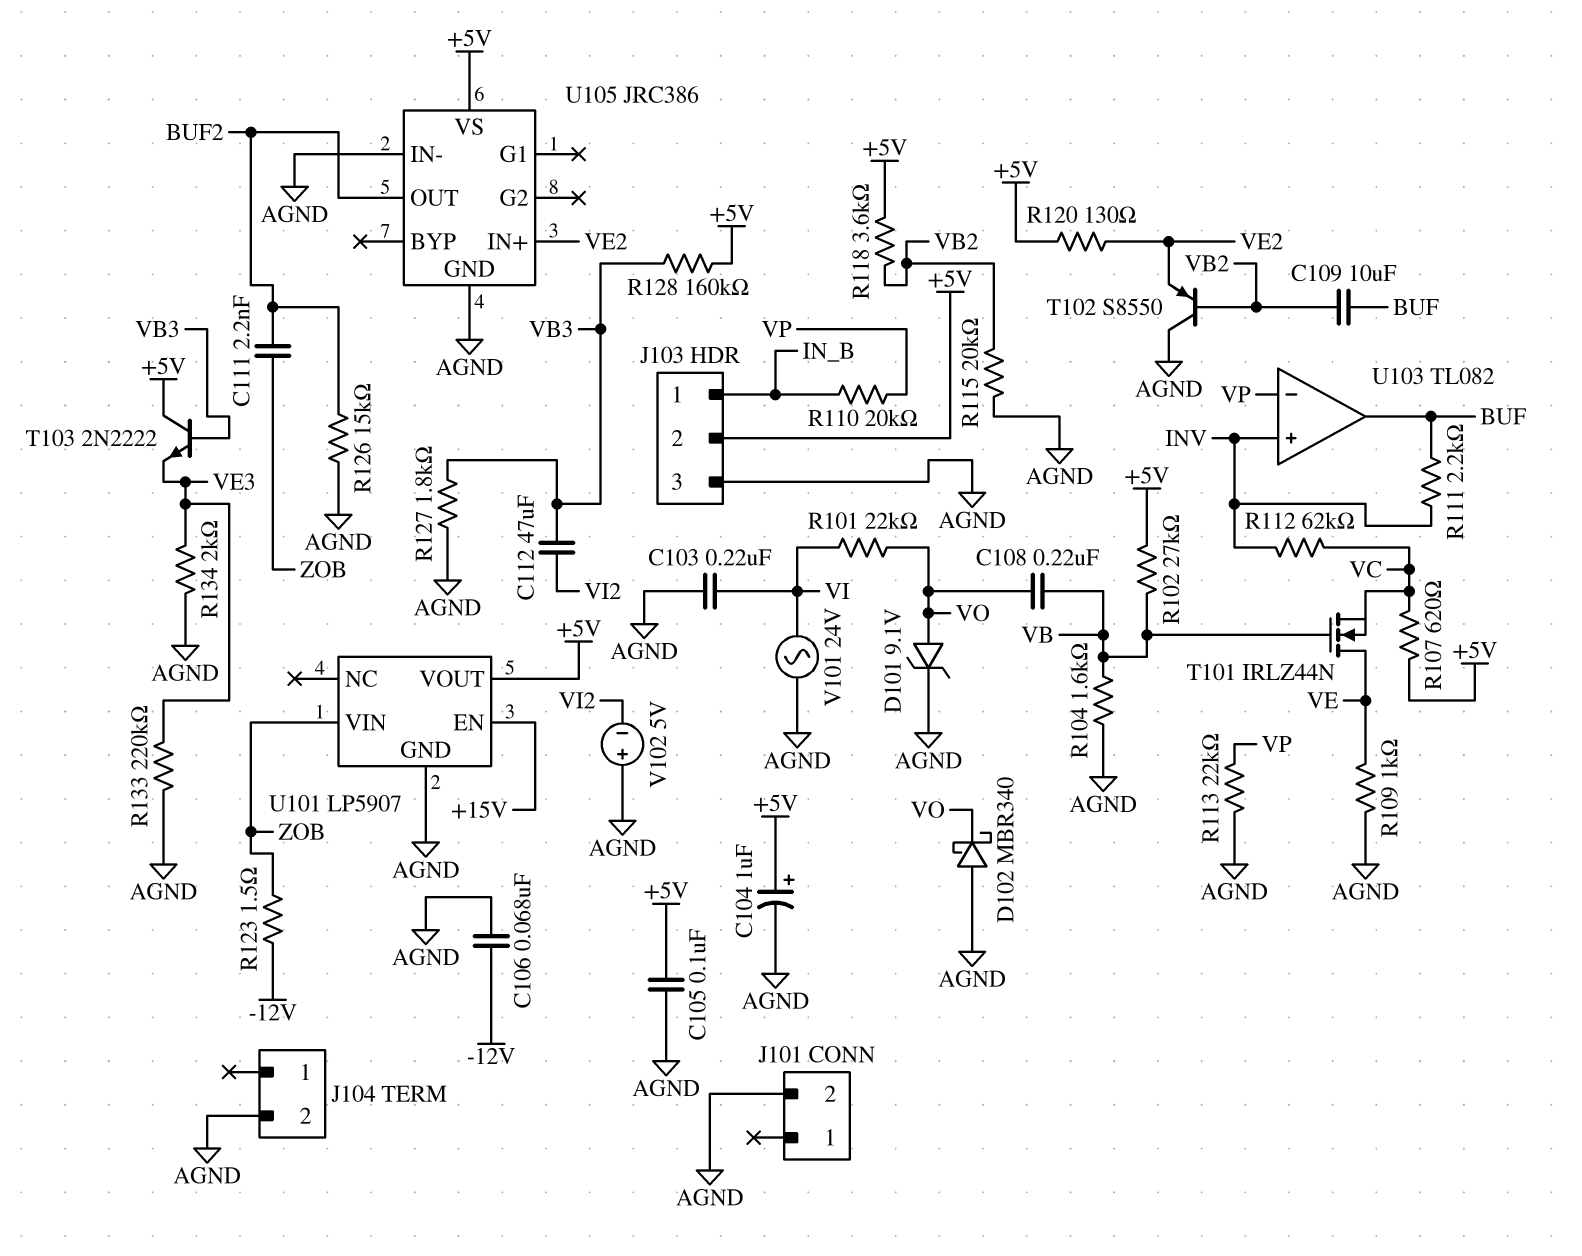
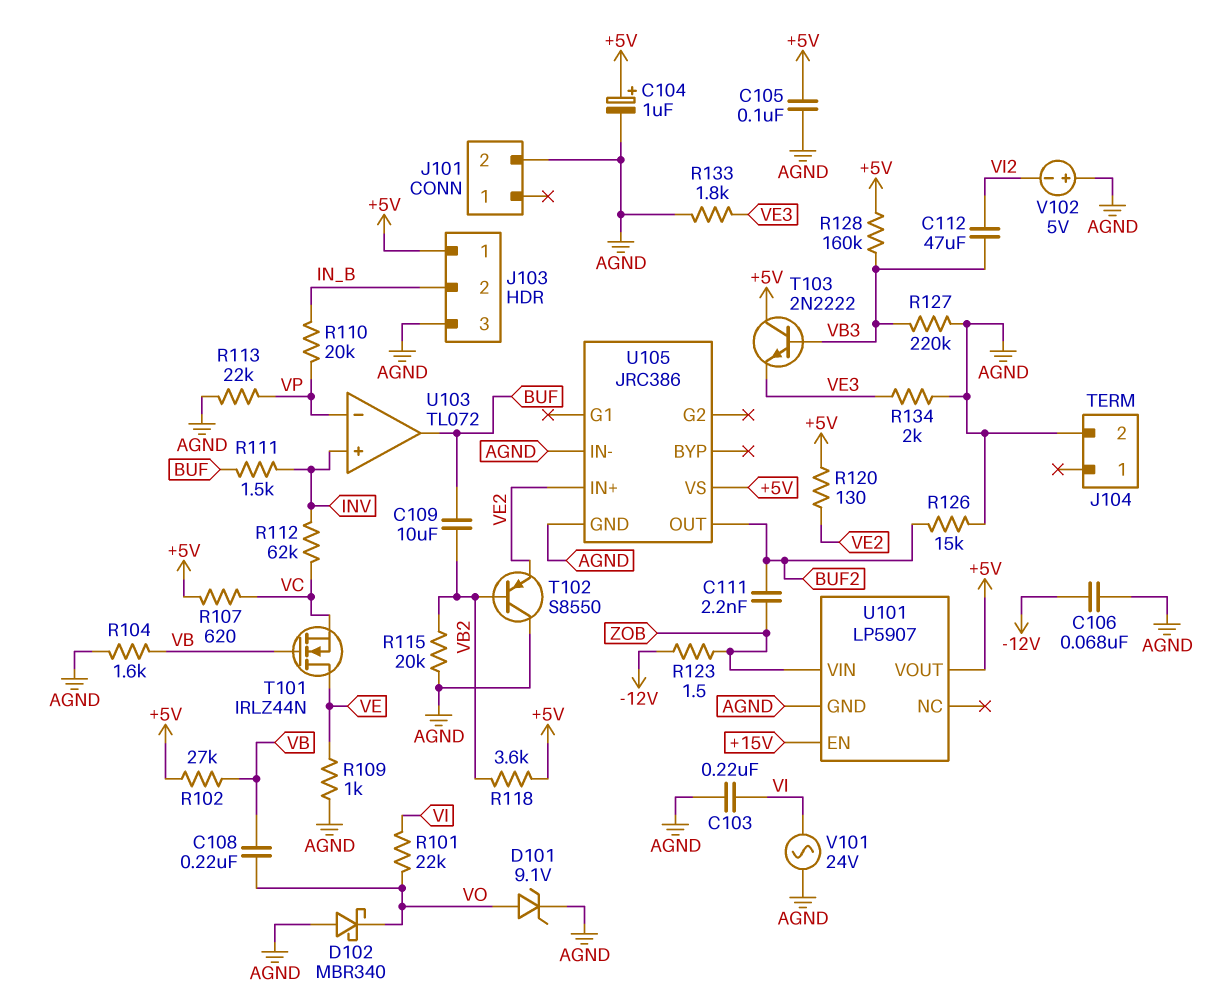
J103 pin 1: IN_B -> +5V
J103 pin 2: +5V -> IN_B
R111: 2.2k (BUF, INV) -> 1.5k (BUF, INV)
R127: 1.8k (AGND, VB3) -> 220k (AGND, VB3)
R133: 220k (AGND, VE3) -> 1.8k (AGND, VE3)
U103: TL082 -> TL072

